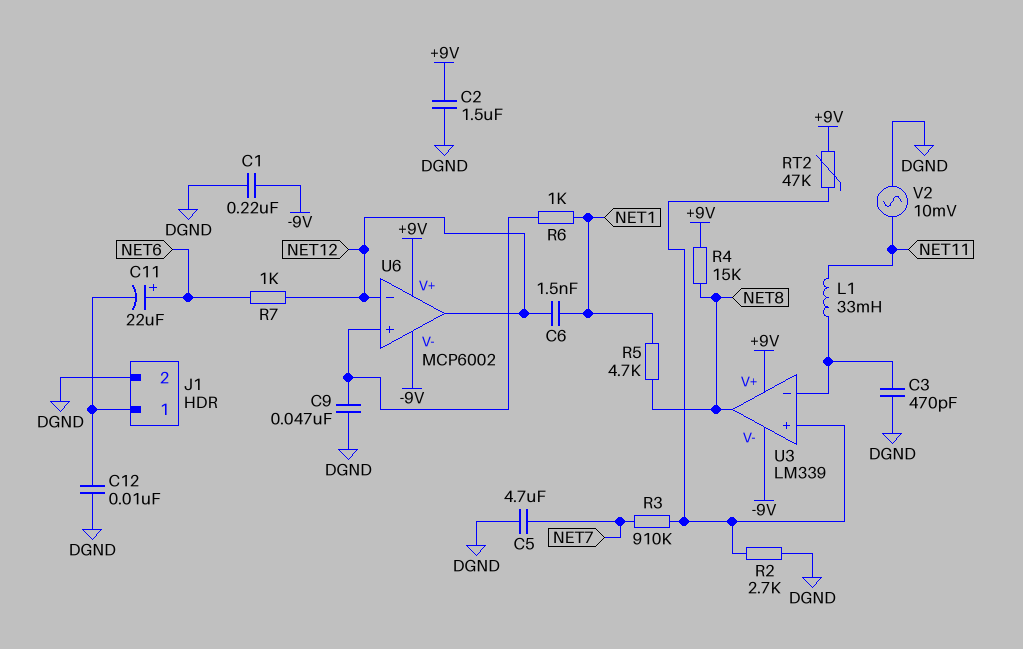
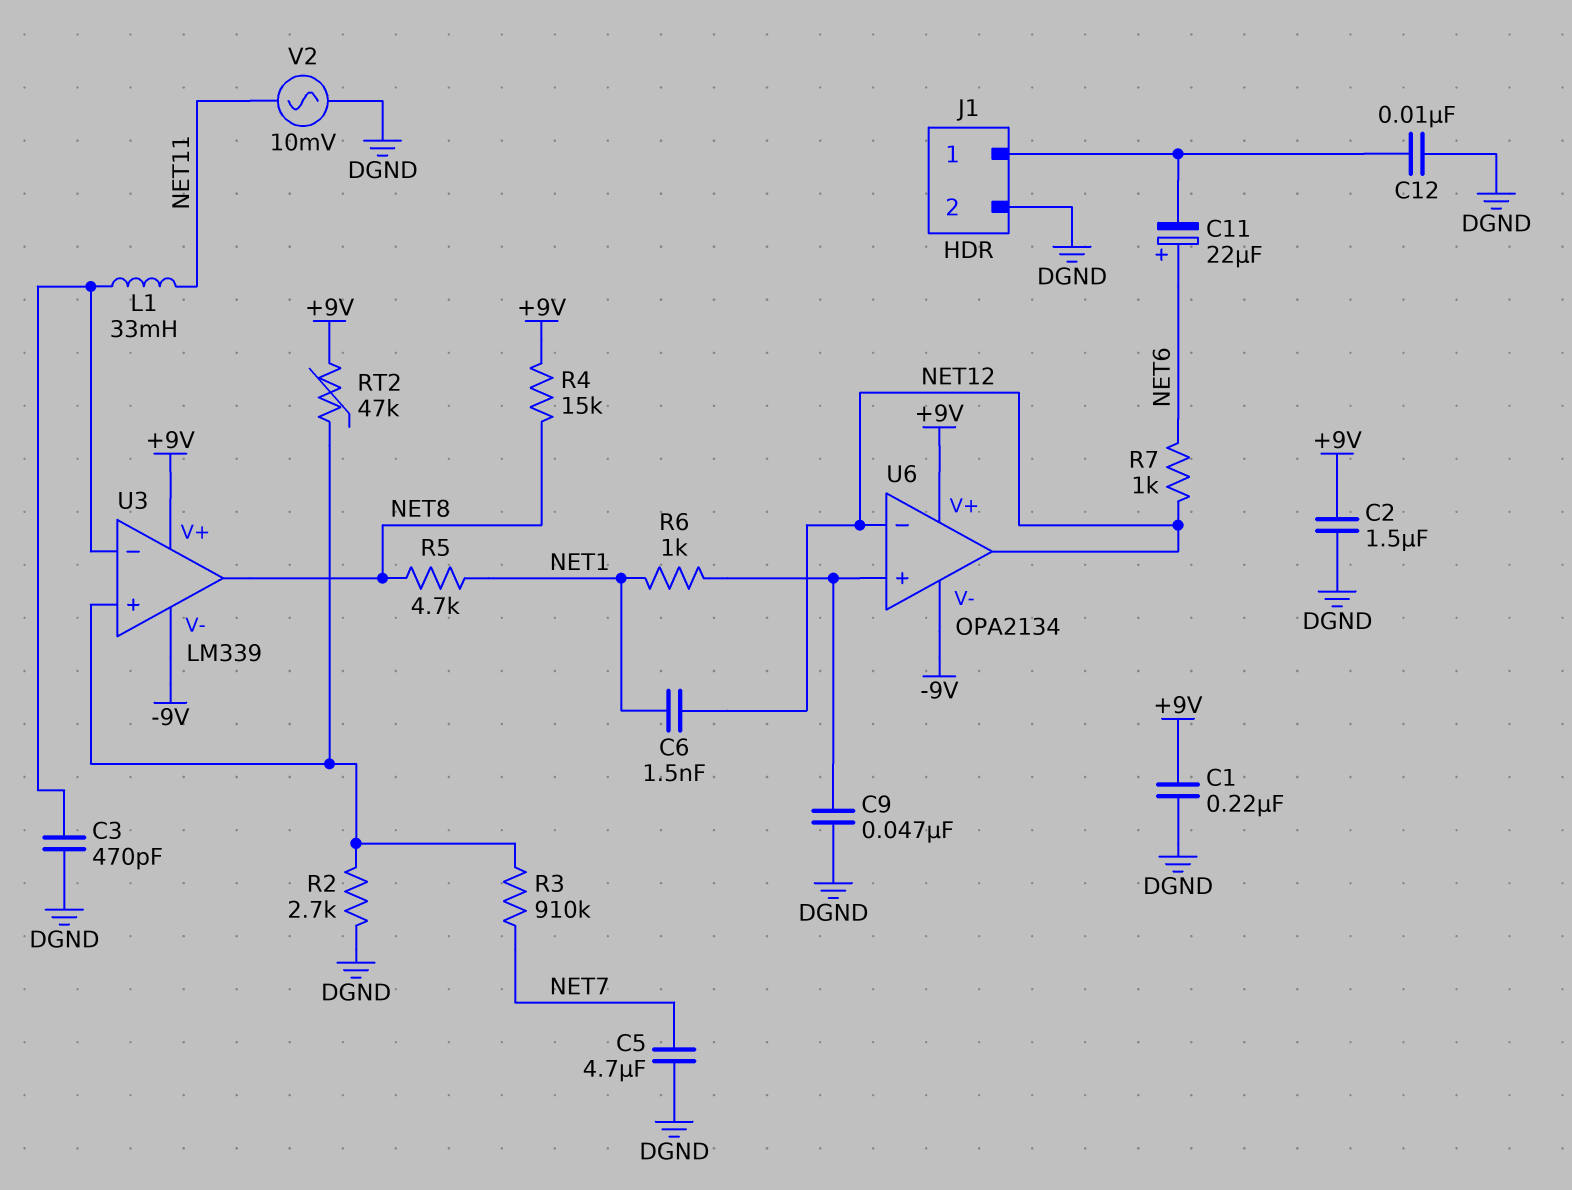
C1: 220nF (-9V, DGND) -> 220nF (+9V, DGND)
U6: MCP6002 -> OPA2134

